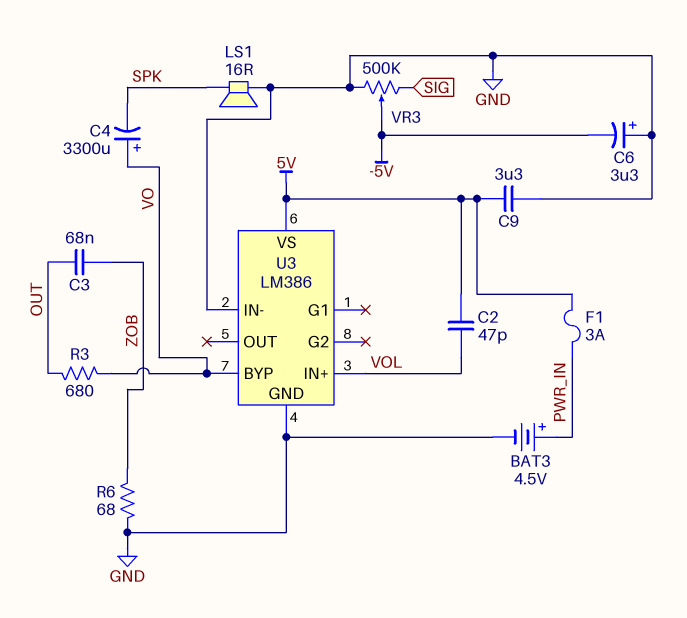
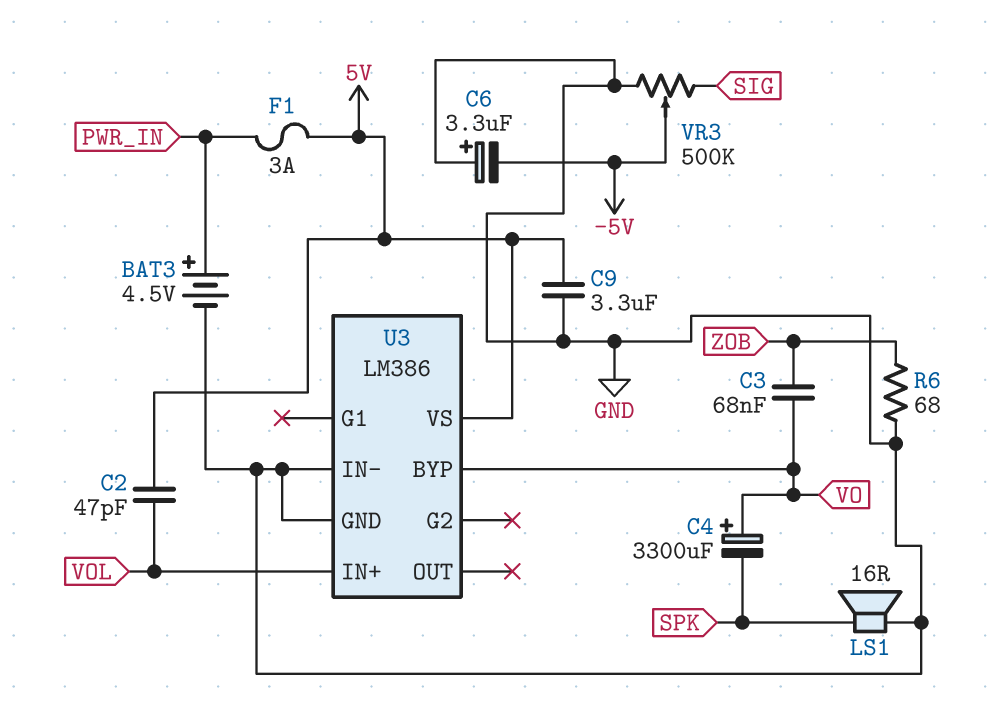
C3: 68nF (OUT, ZOB) -> 68nF (VO, ZOB)
R3: 680 (OUT, VO) -> none

